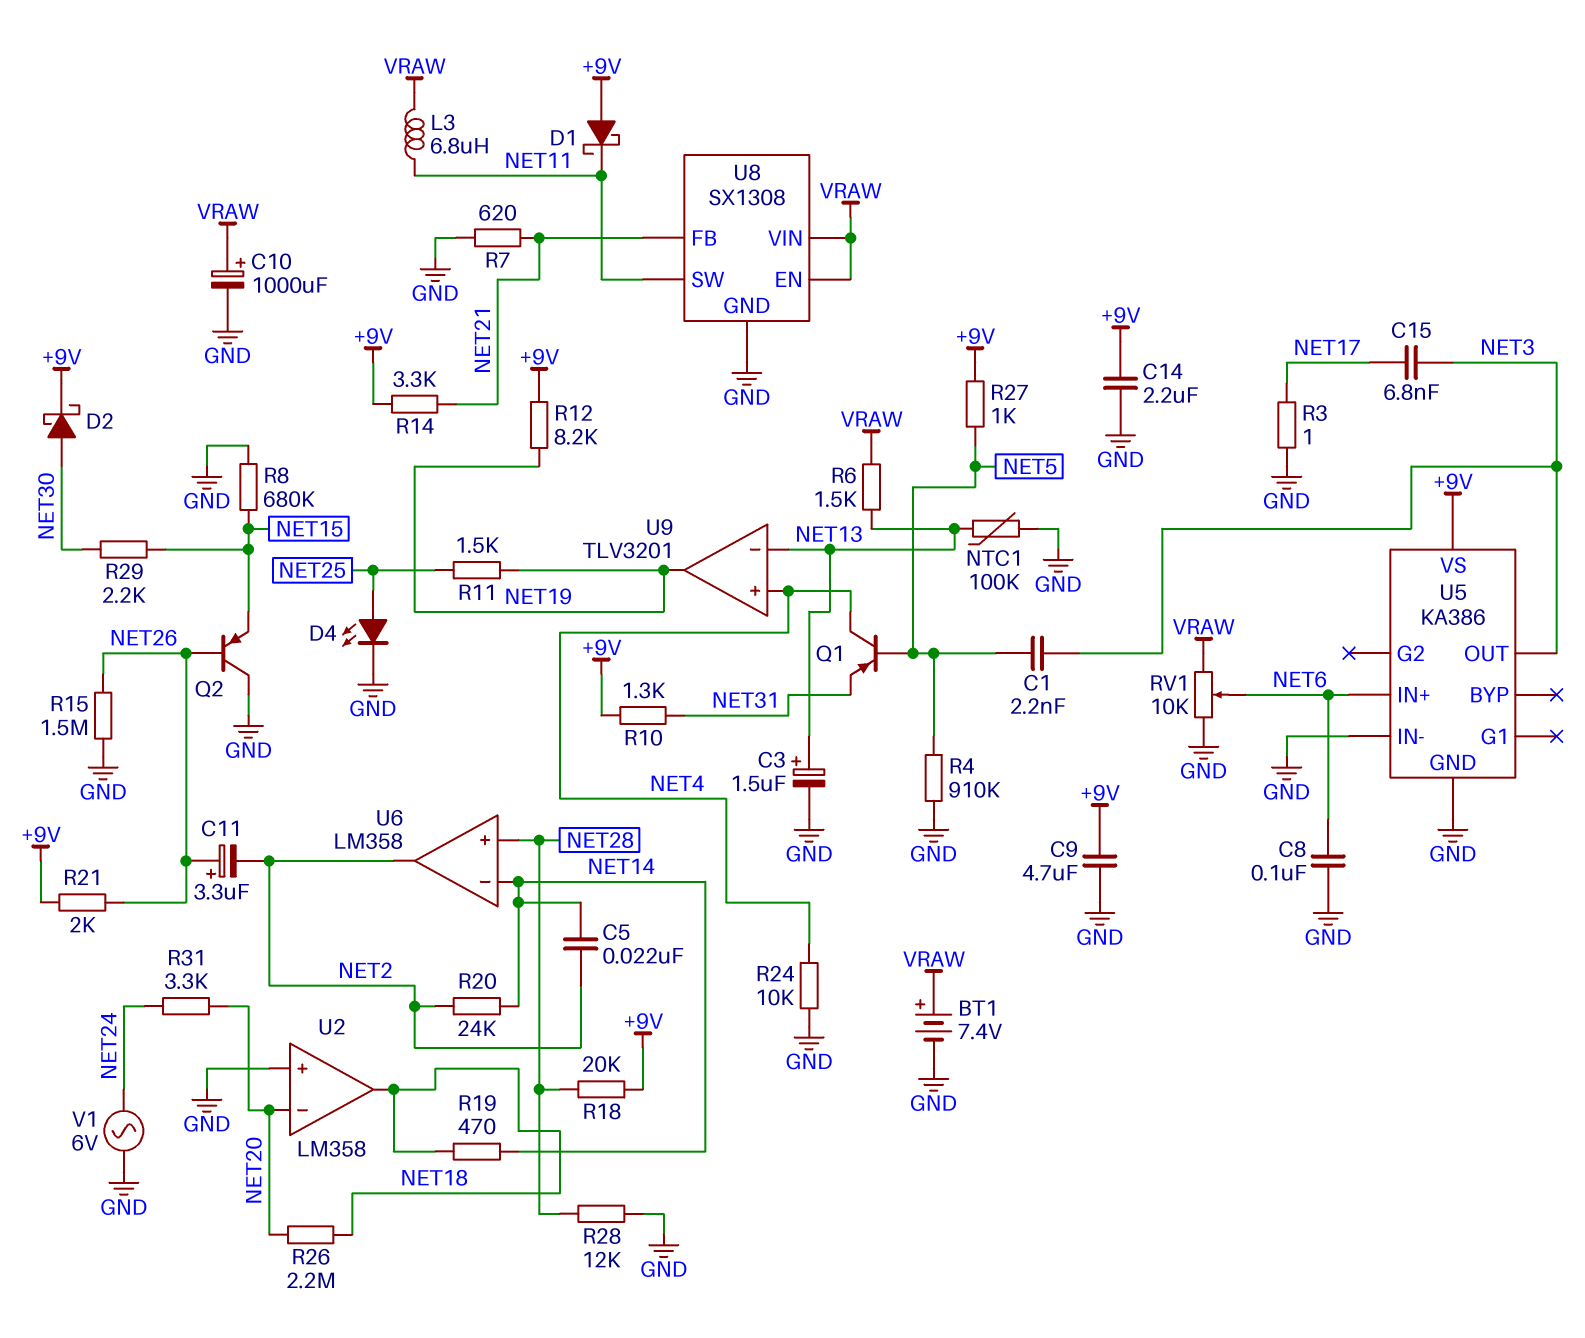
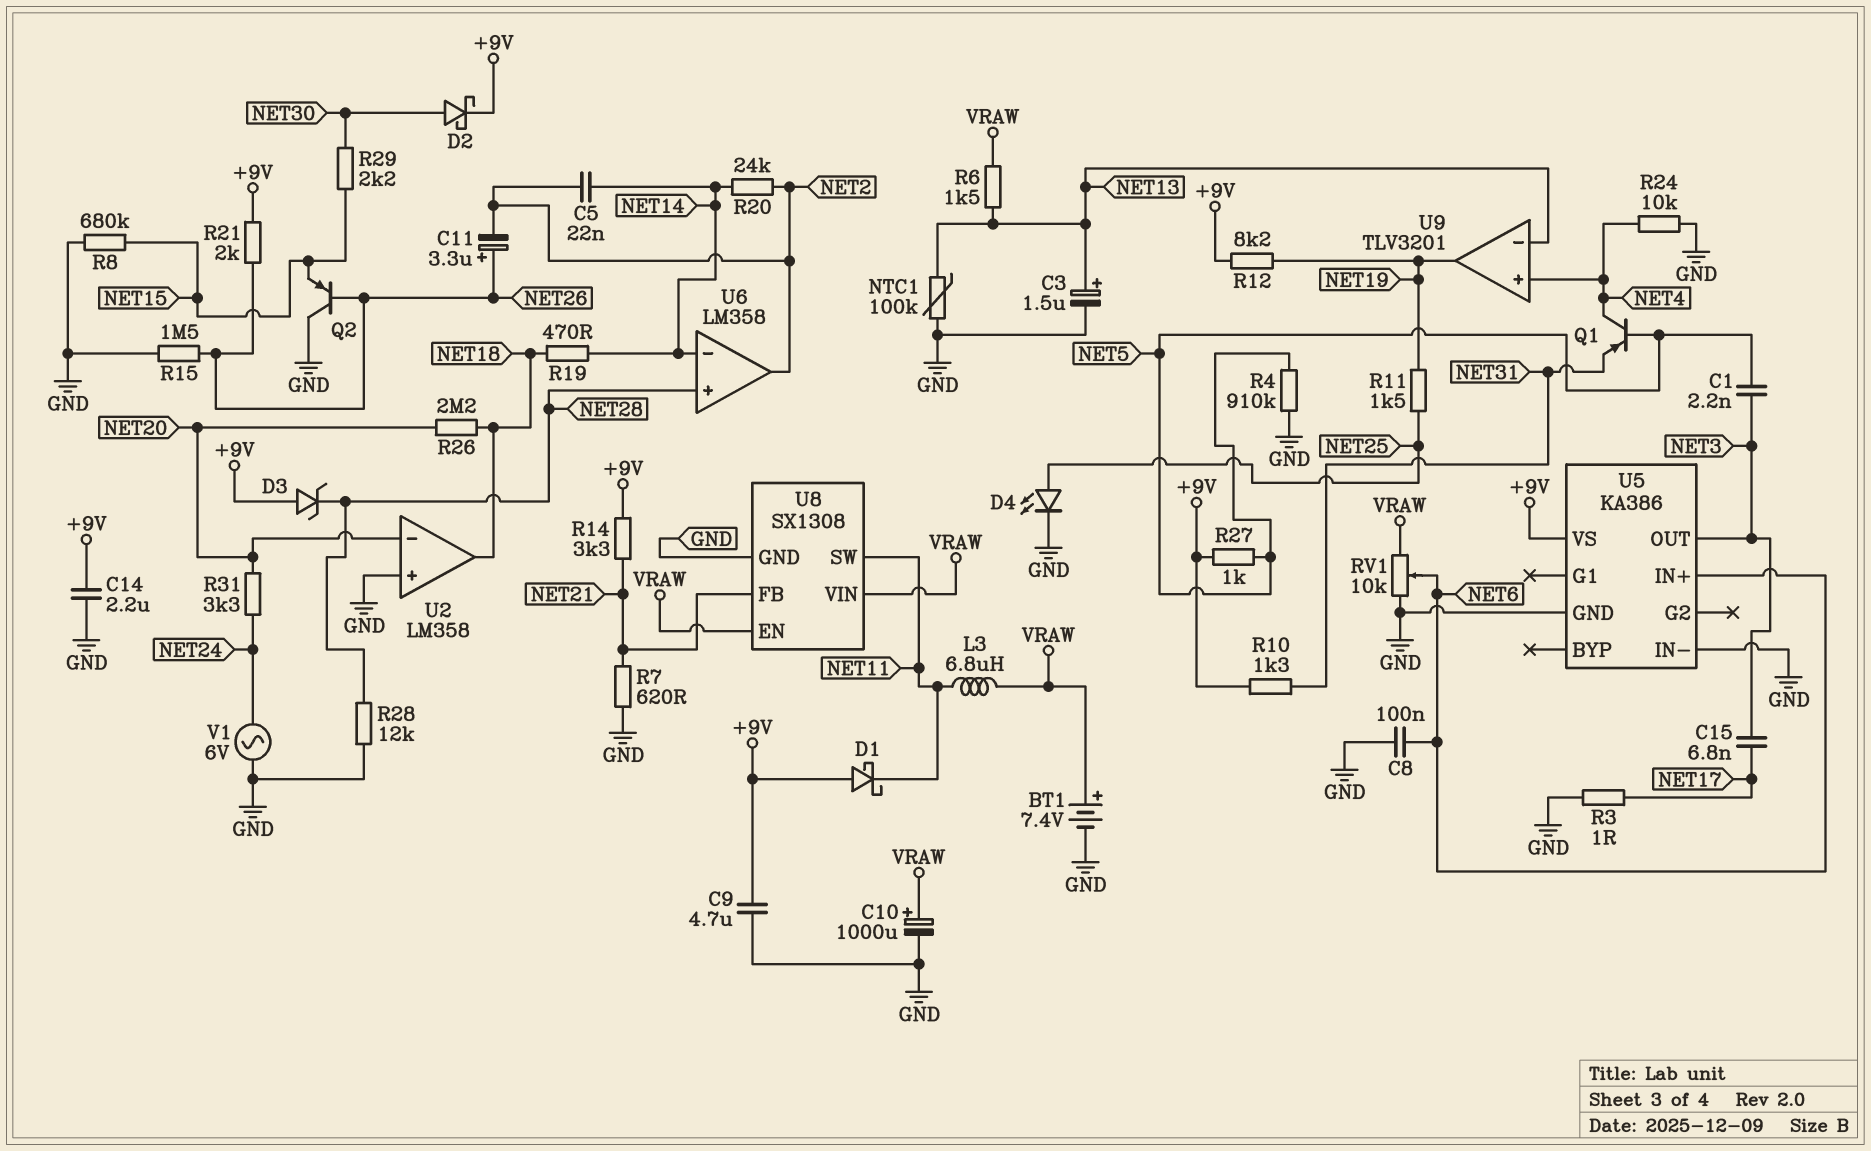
D3: none -> zener (A +9V, K NET28)
R18: 20k (+9V, NET28) -> none

